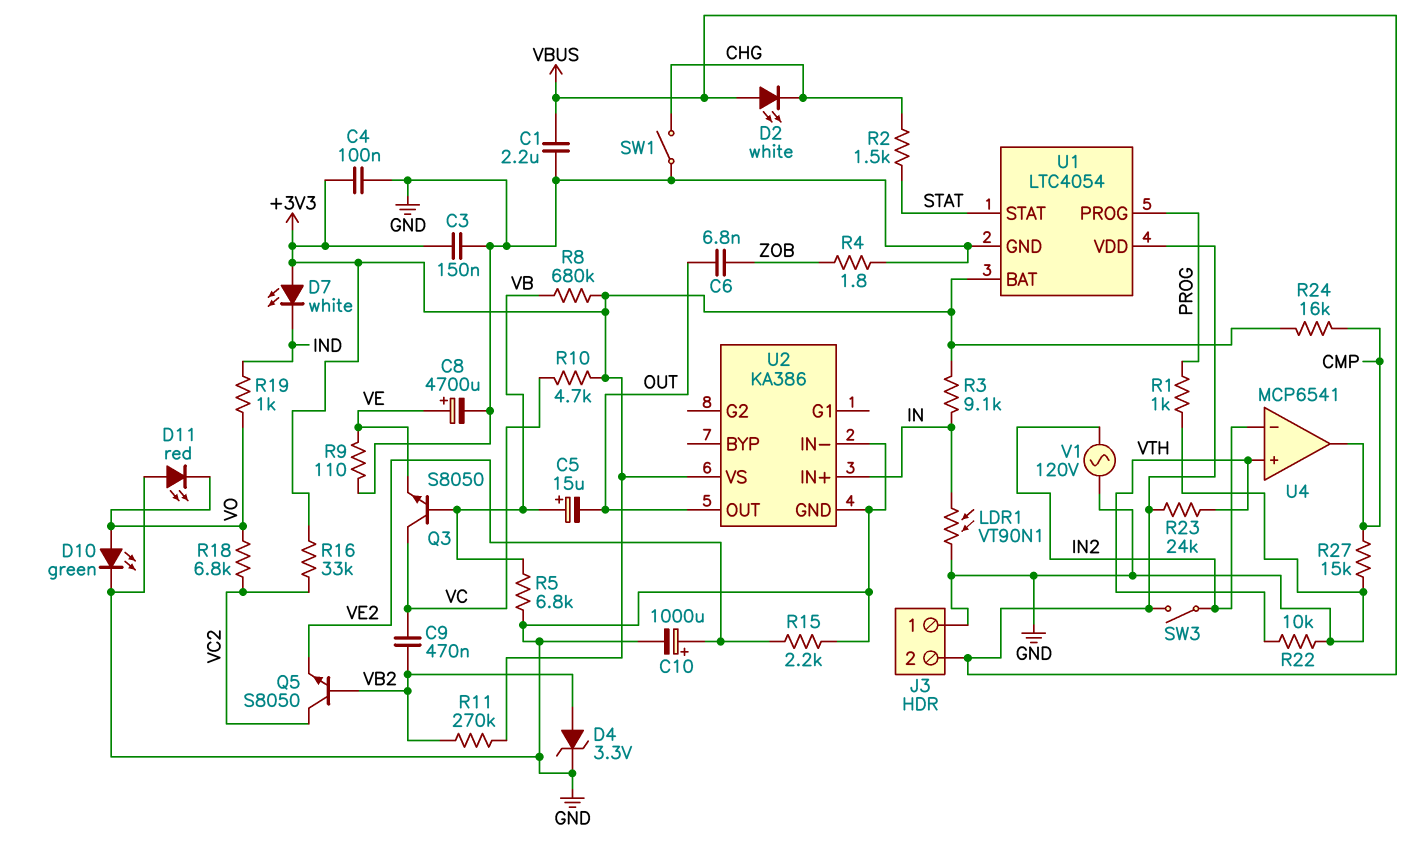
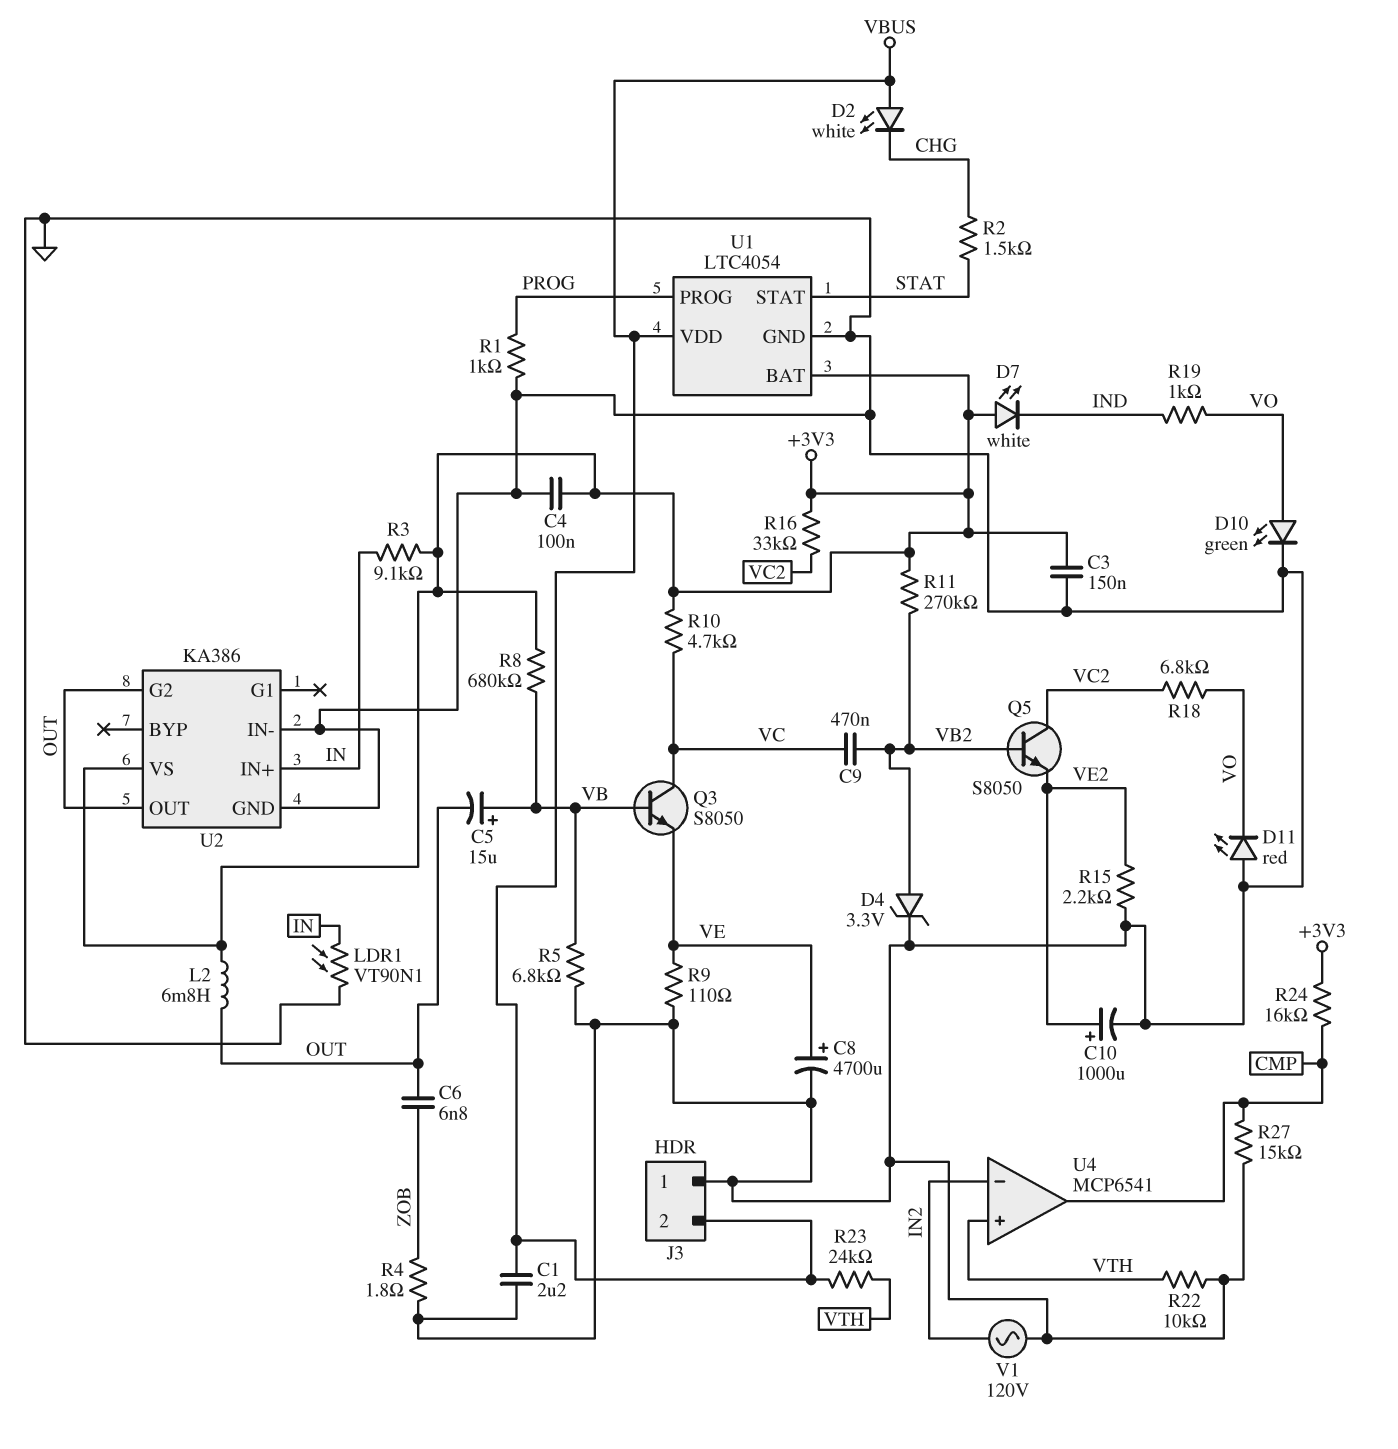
L2: none -> 6.8mH (+3V3, OUT)
SW1: switch (CHG, GND) -> none
SW3: switch (IN2, VBUS) -> none
U2 pin G2: none -> OUT

